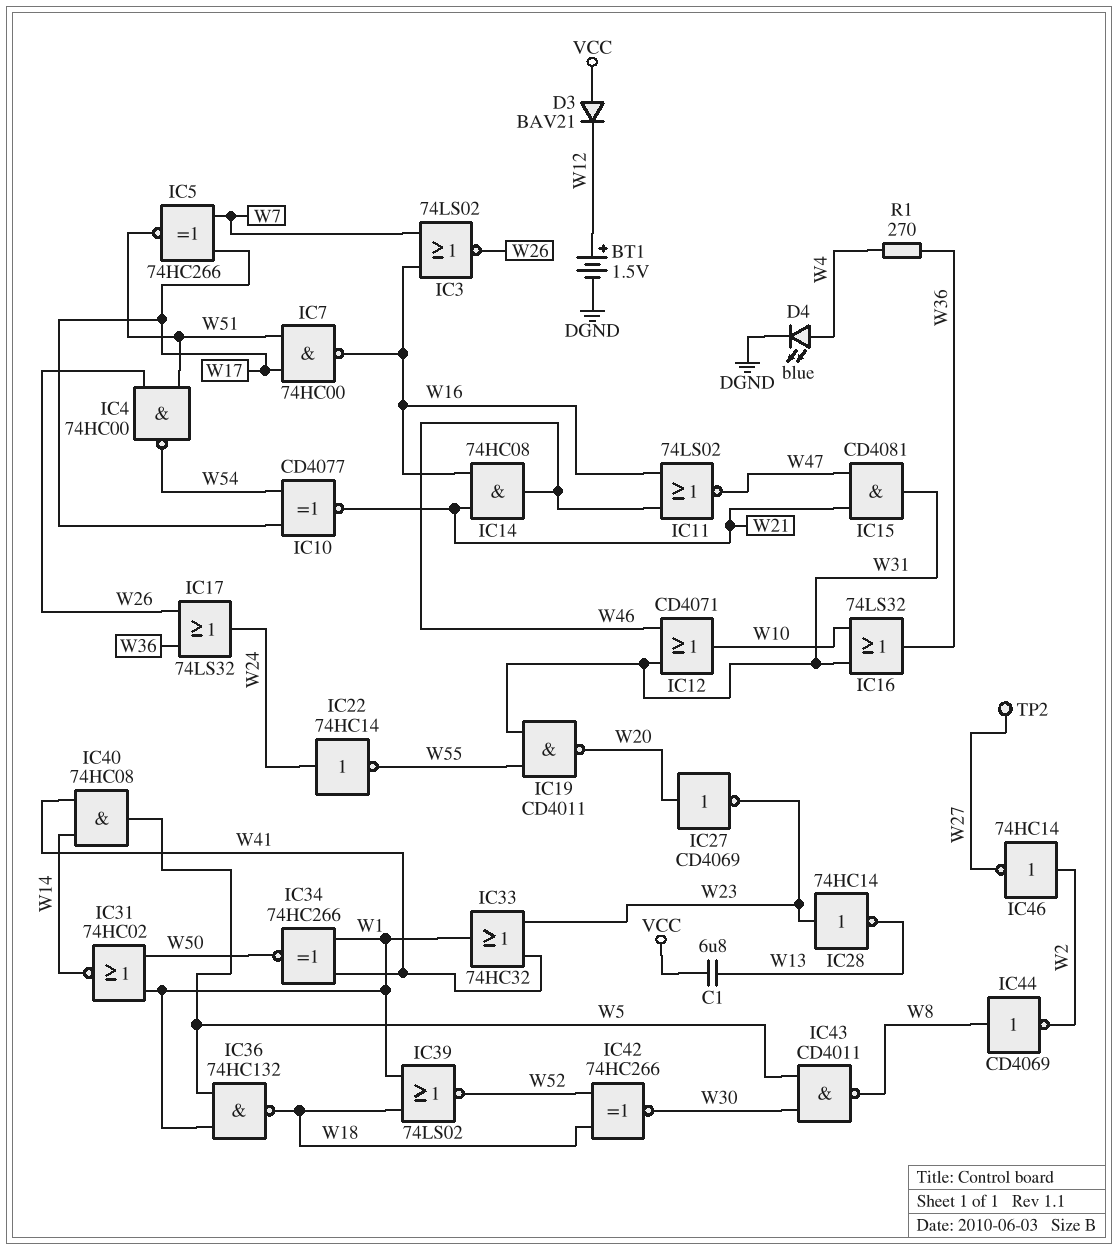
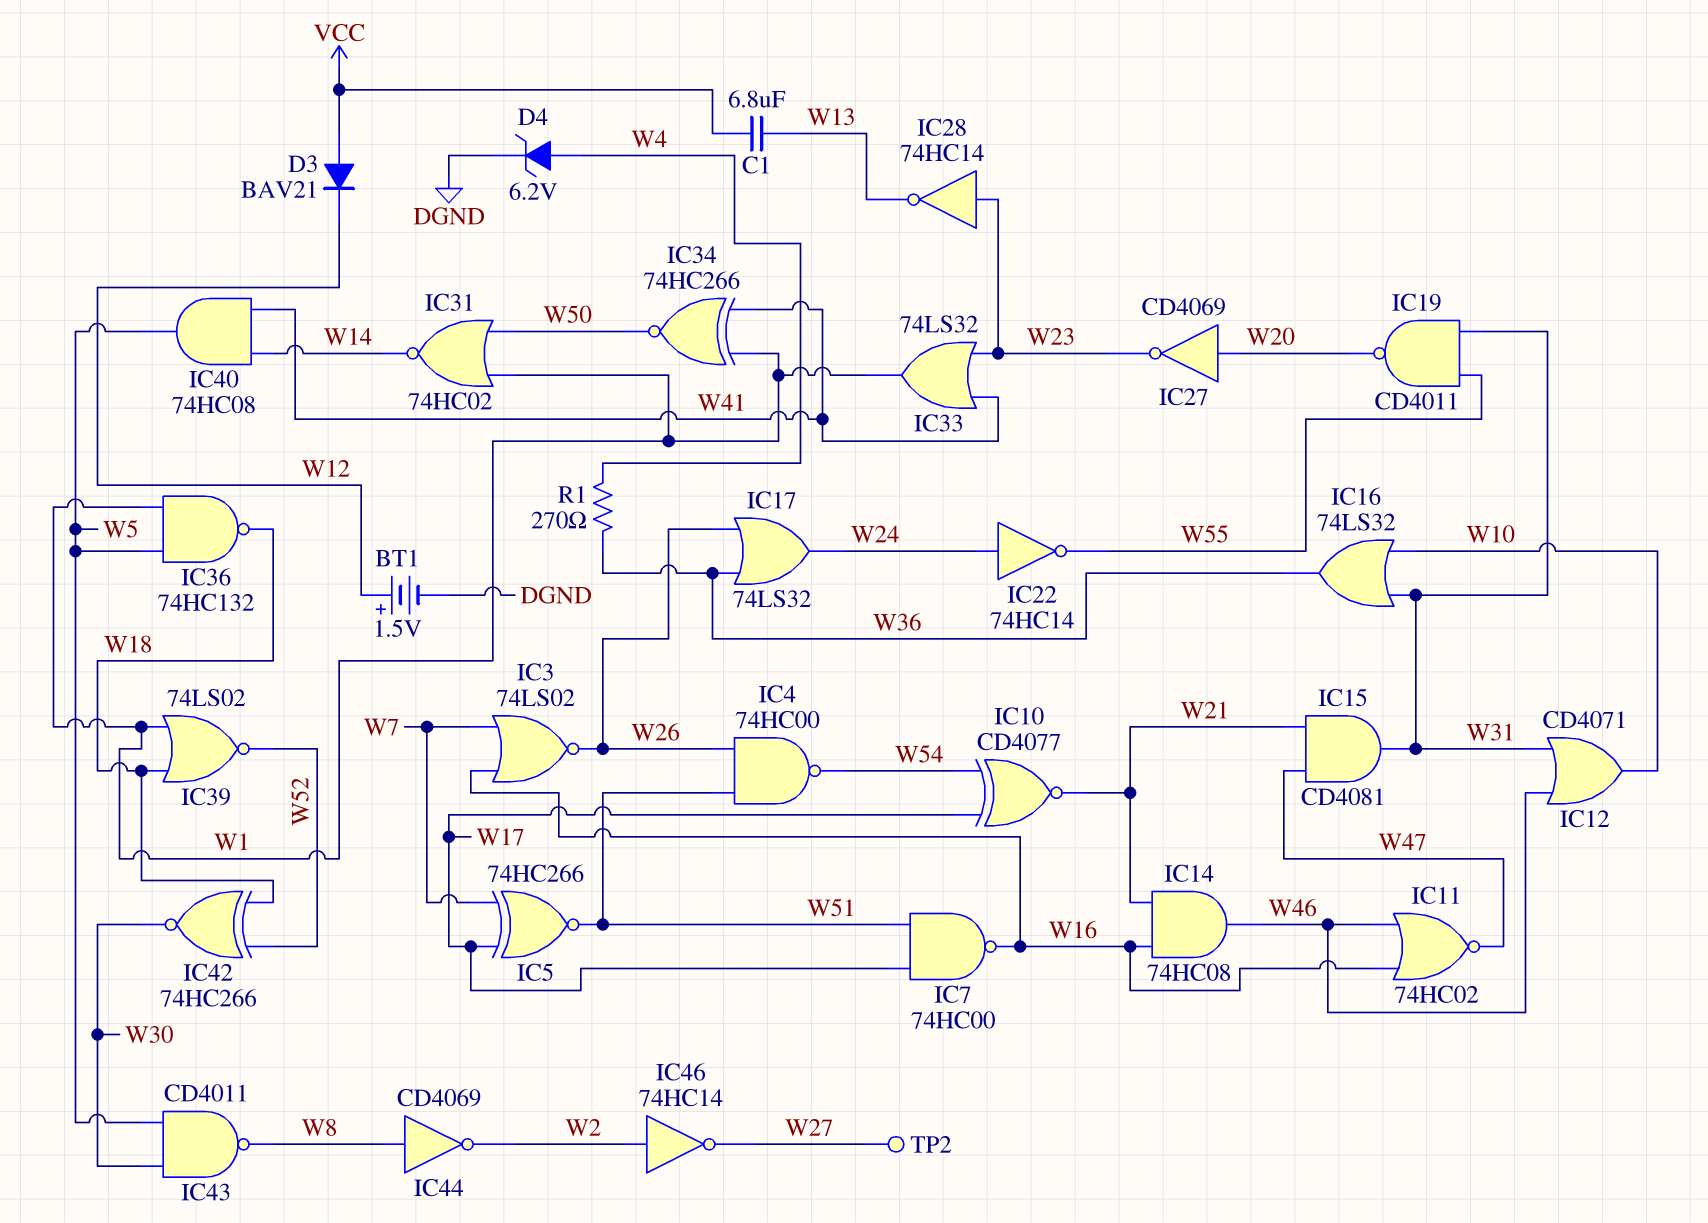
D4: LED blue (A W4, K DGND) -> zener 6.2V (A W4, K DGND)
IC11: NOR 74LS02 (in W16, in W46, out W47) -> NOR 74HC02 (in W16, in W46, out W47)
IC33: OR 74HC32 (in W23, in W41, out W1) -> OR 74LS32 (in W23, in W41, out W1)

